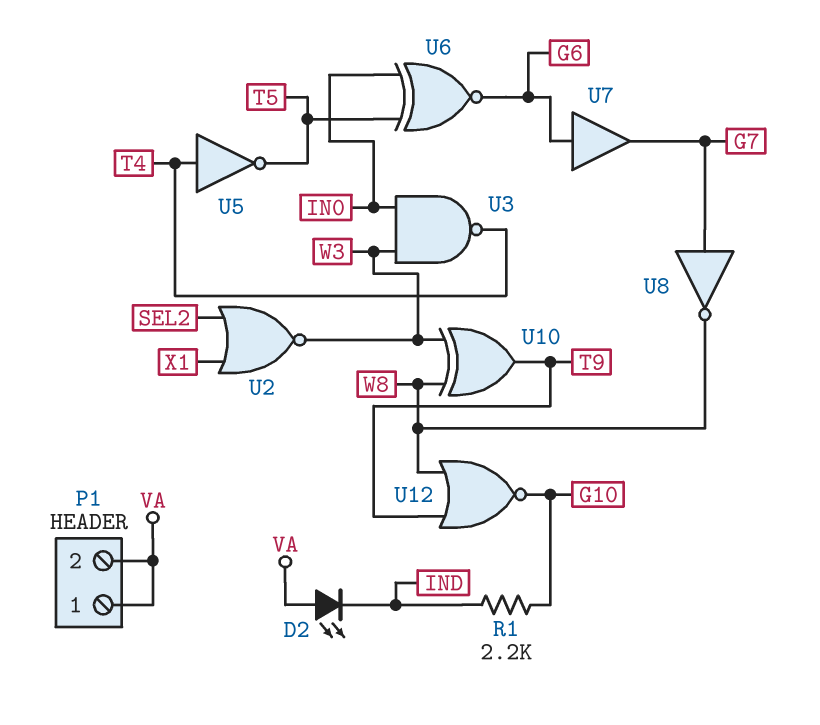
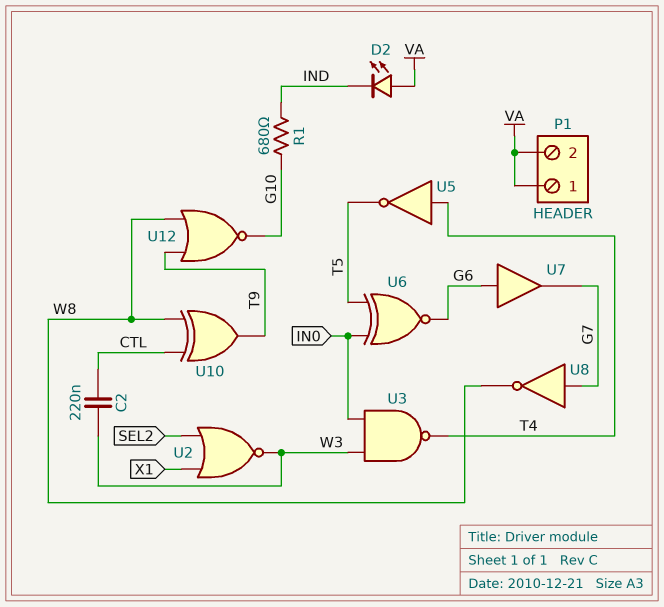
C2: none -> 220nF (CTL, W3)
R1: 2.2k (G10, IND) -> 680 (G10, IND)
U10: XOR (in W3, in W8, out T9) -> XOR (in CTL, in W8, out T9)

